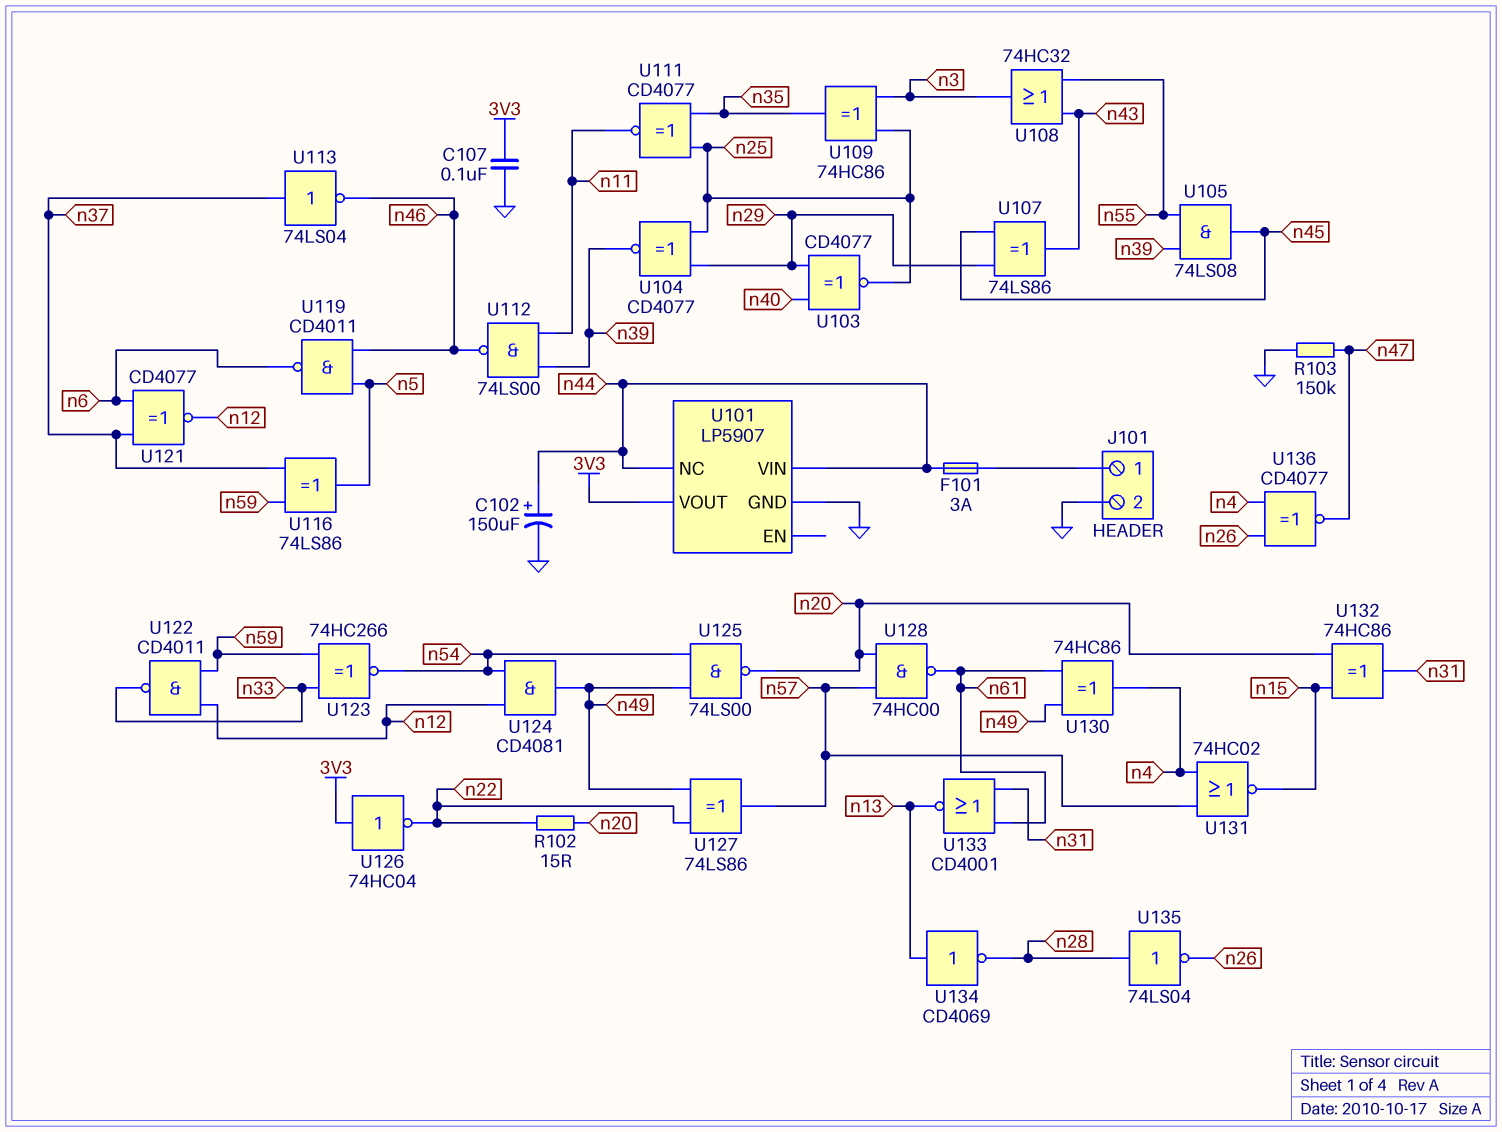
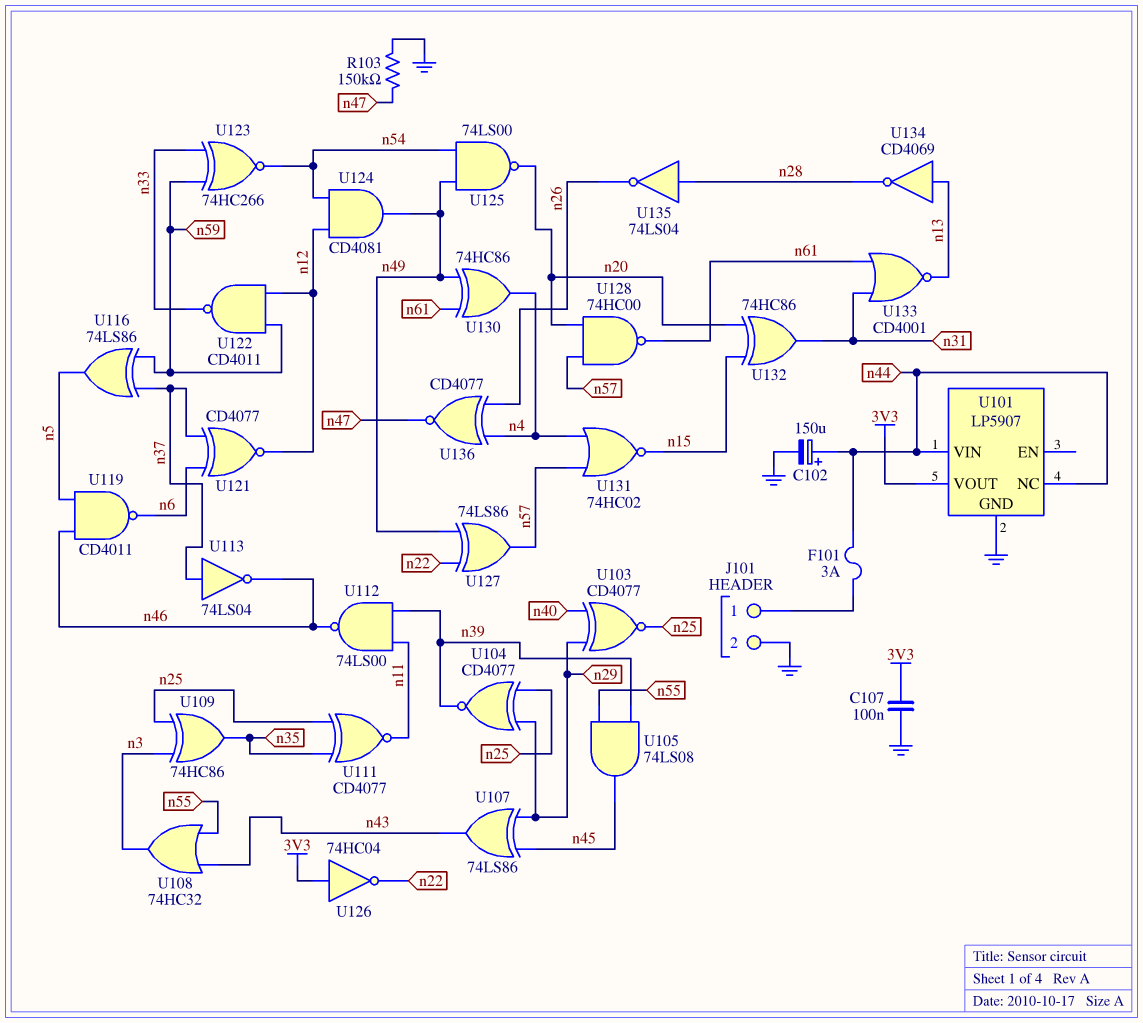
R102: 15 (n20, n22) -> none

